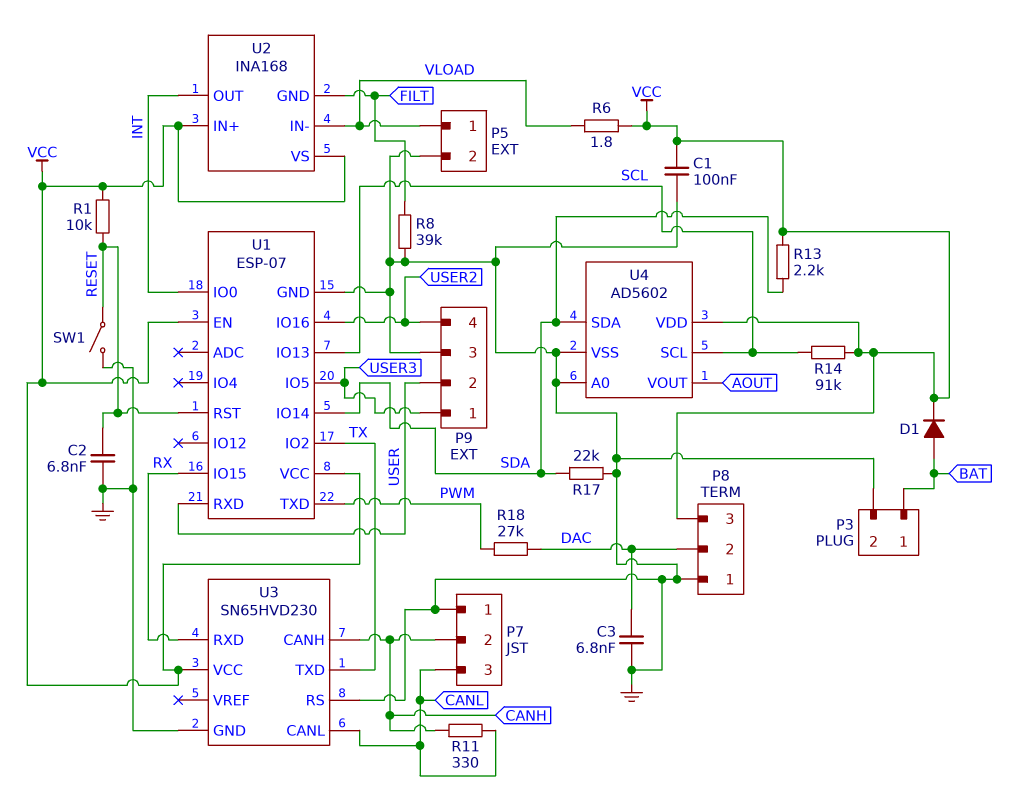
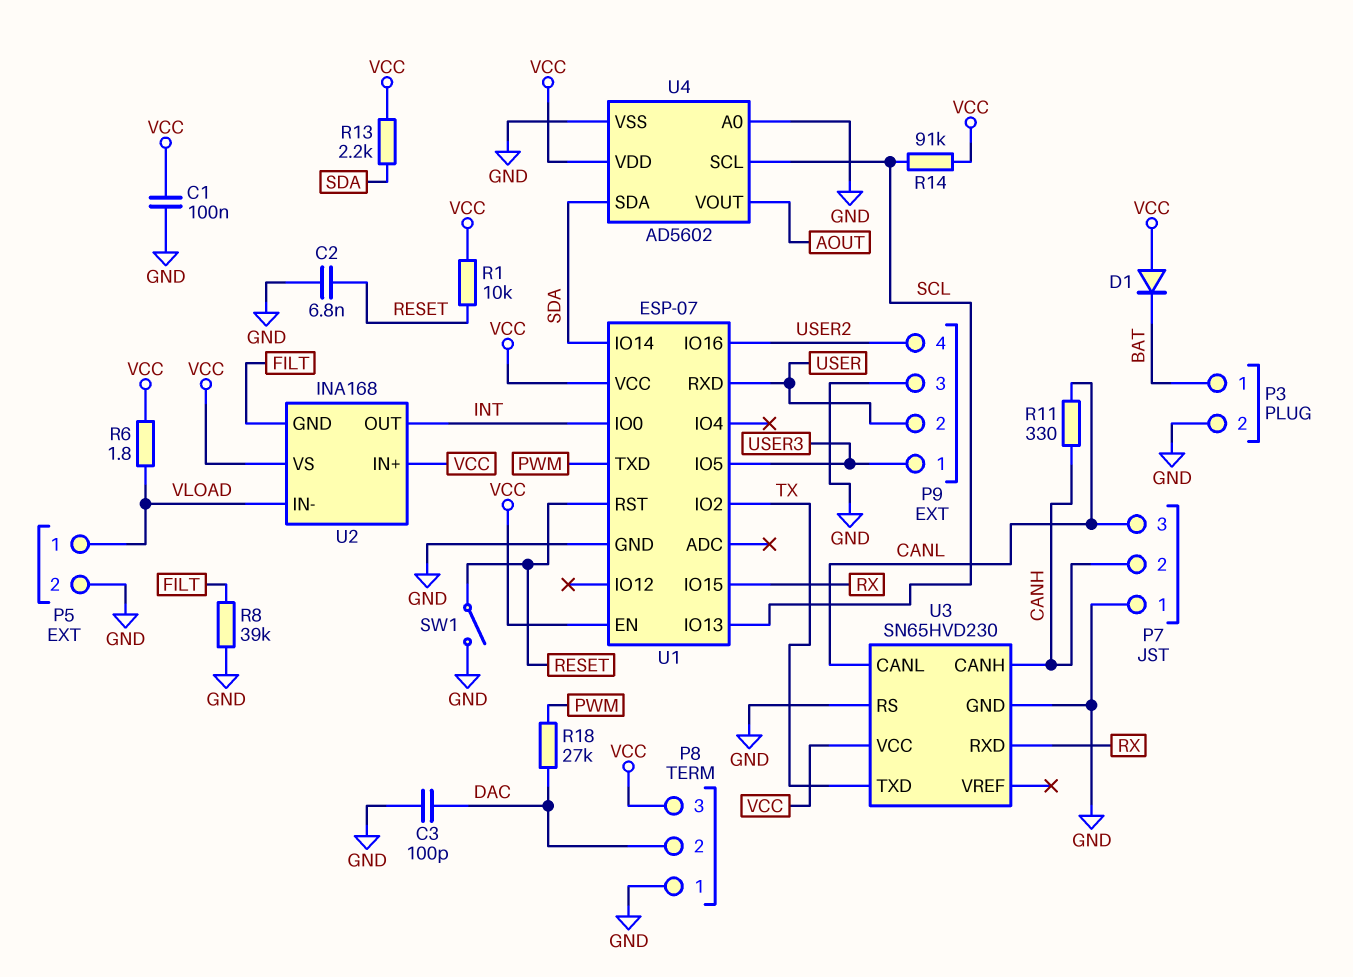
C3: 6.8nF (DAC, GND) -> 100pF (DAC, GND)
D1: diode (A BAT, K VCC) -> diode (A VCC, K BAT)
R17: 22k (GND, SDA) -> none

